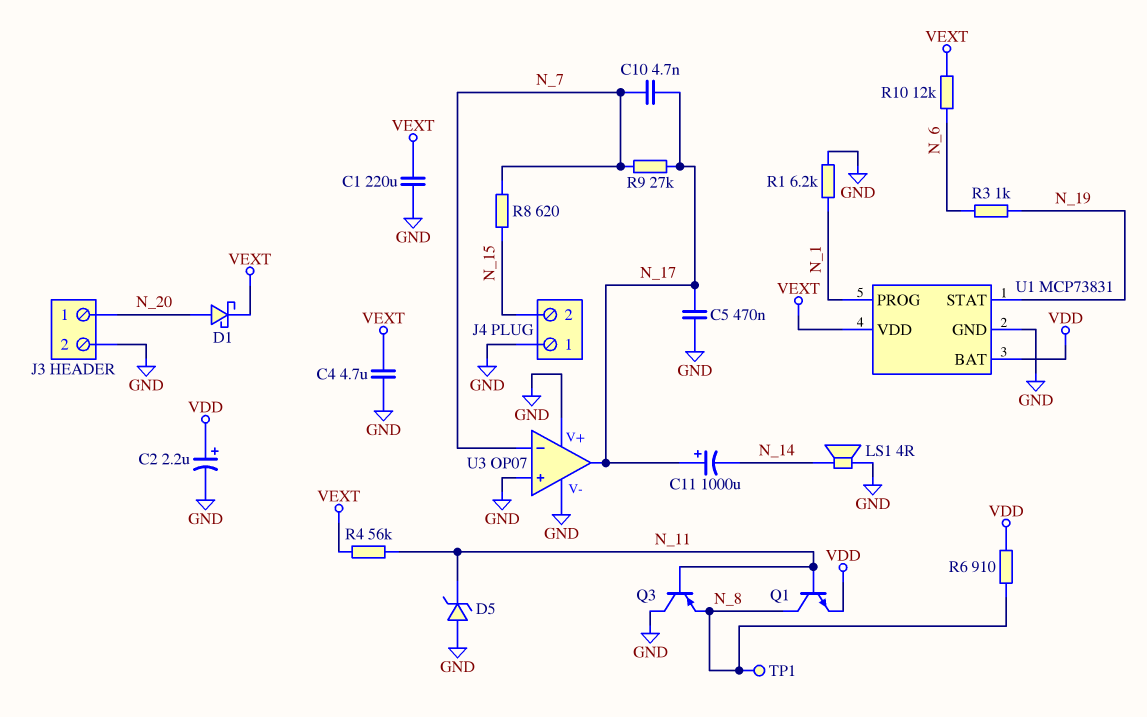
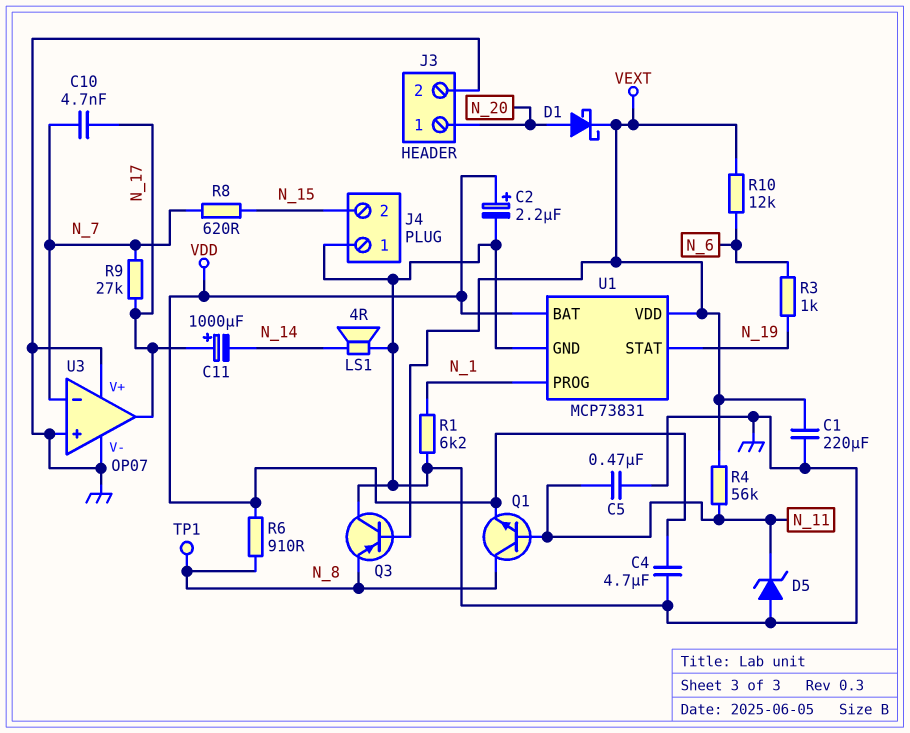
C4: 4.7uF (GND, VEXT) -> 4.7uF (GND, VDD)
C5: 470nF (GND, N_17) -> 470nF (GND, N_11)
Q3: PNP (B N_11, C GND, E N_8) -> PNP (B VEXT, C GND, E N_8)

